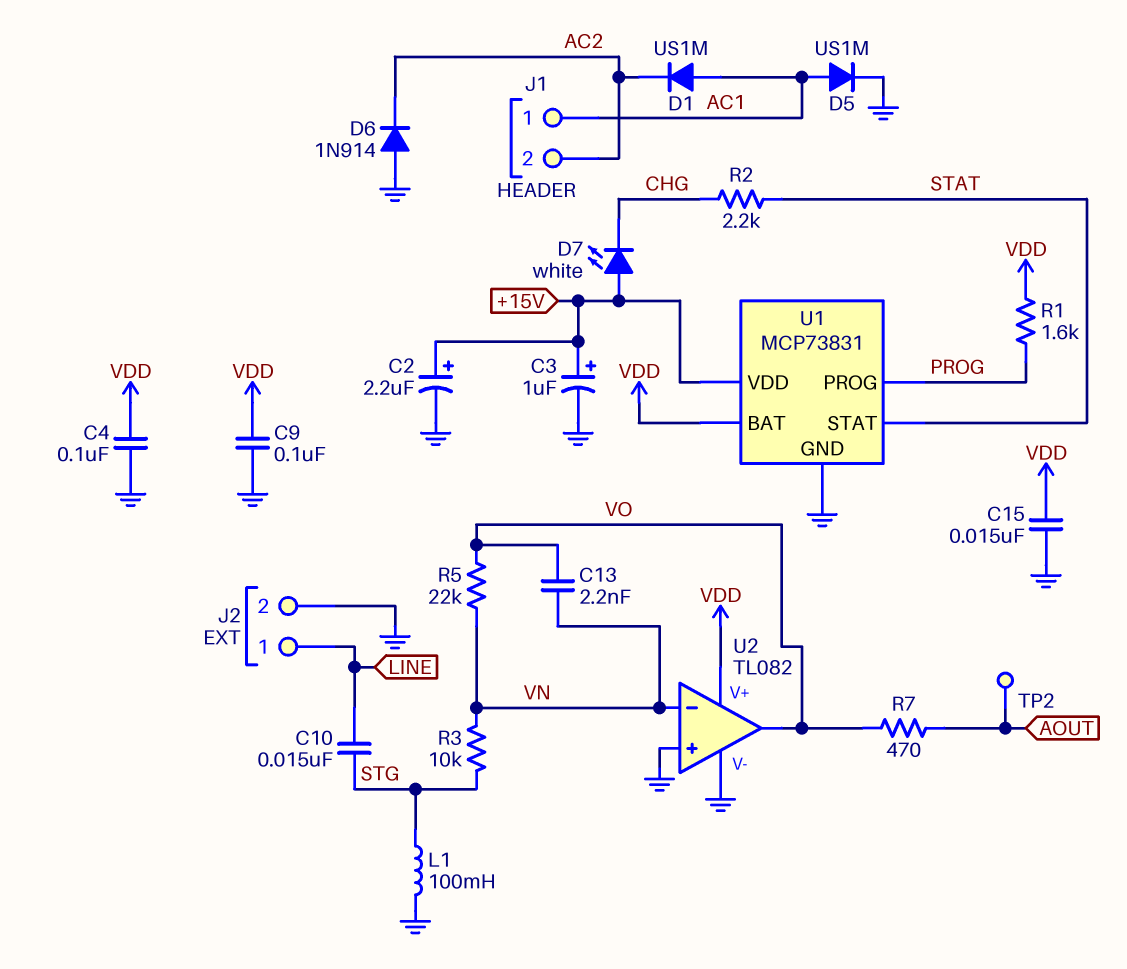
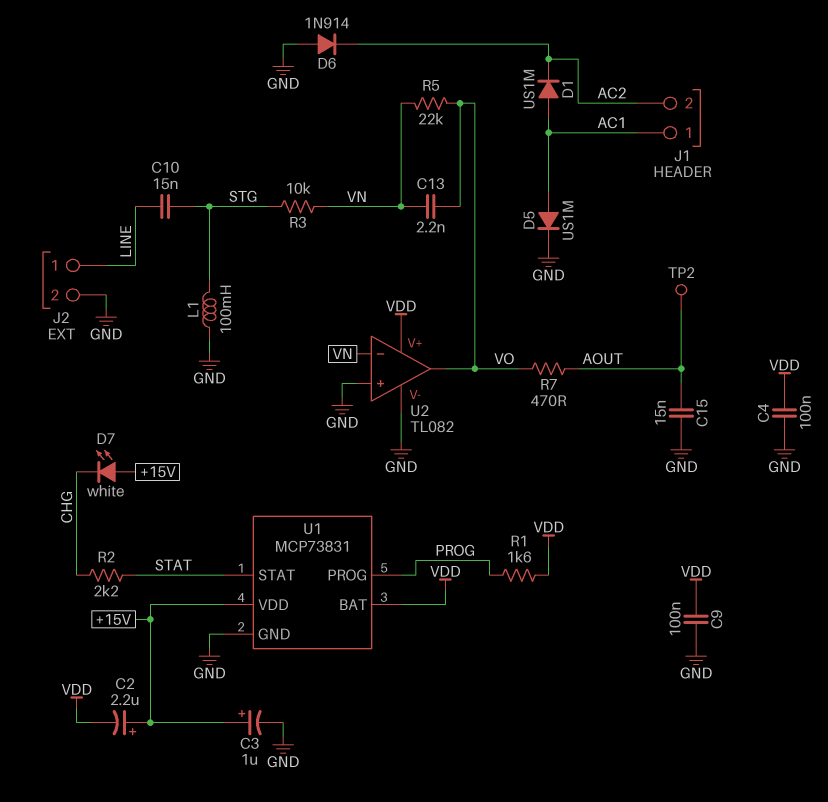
C2: 2.2uF (plus +15V, minus GND) -> 2.2uF (plus +15V, minus VDD)
C15: 15nF (GND, VDD) -> 15nF (AOUT, GND)

